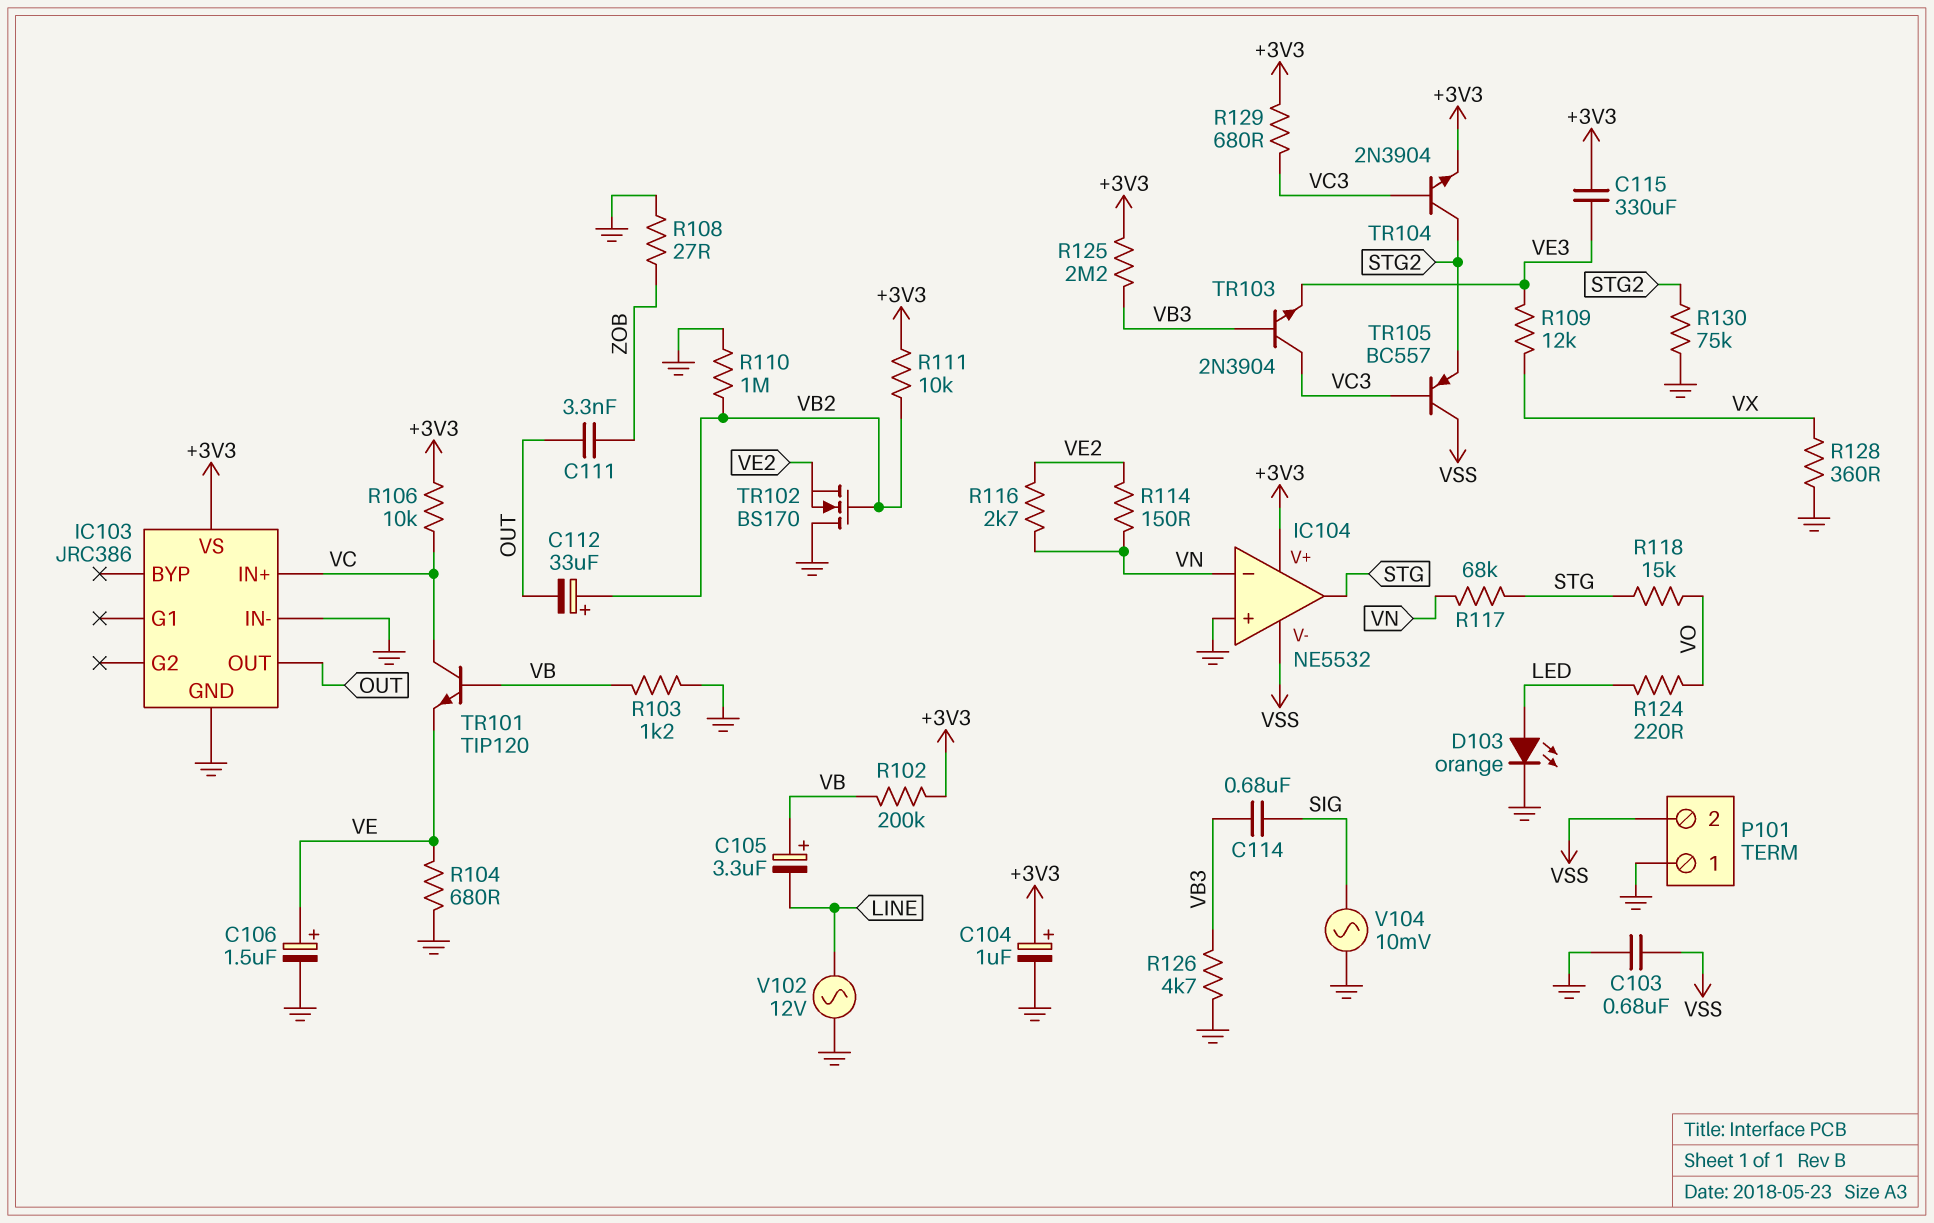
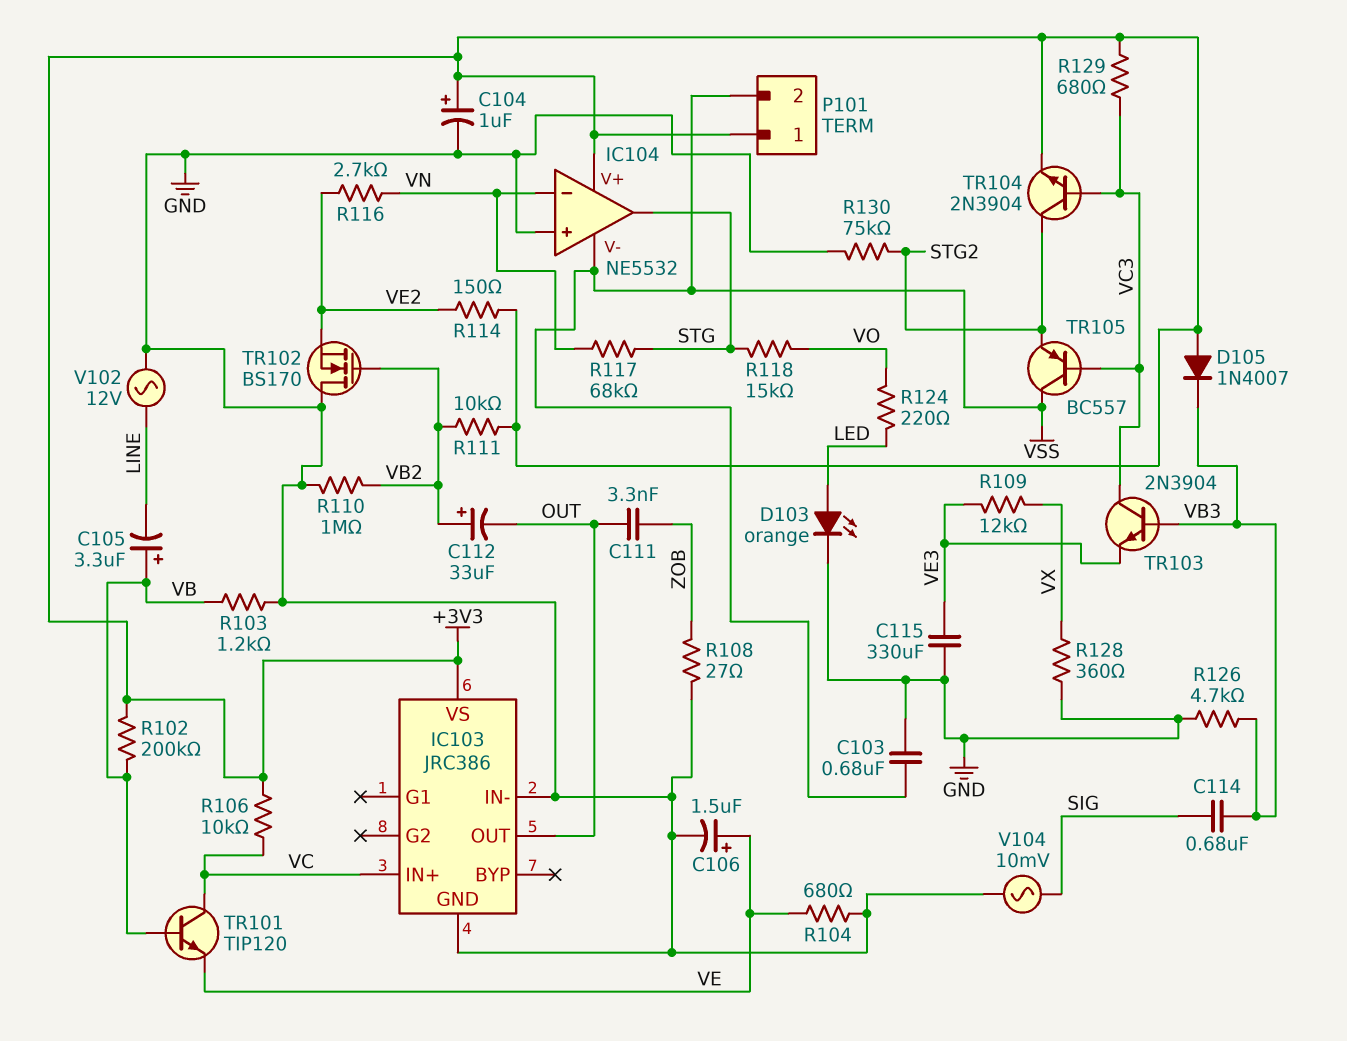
C115: 330uF (+3V3, VE3) -> 330uF (GND, VE3)
D105: none -> diode 1N4007 (A +3V3, K VB3)
P101 pin 1: GND -> +3V3
R114: 150 (VE2, VN) -> 150 (+3V3, VE2)
R125: 2.2M (+3V3, VB3) -> none

